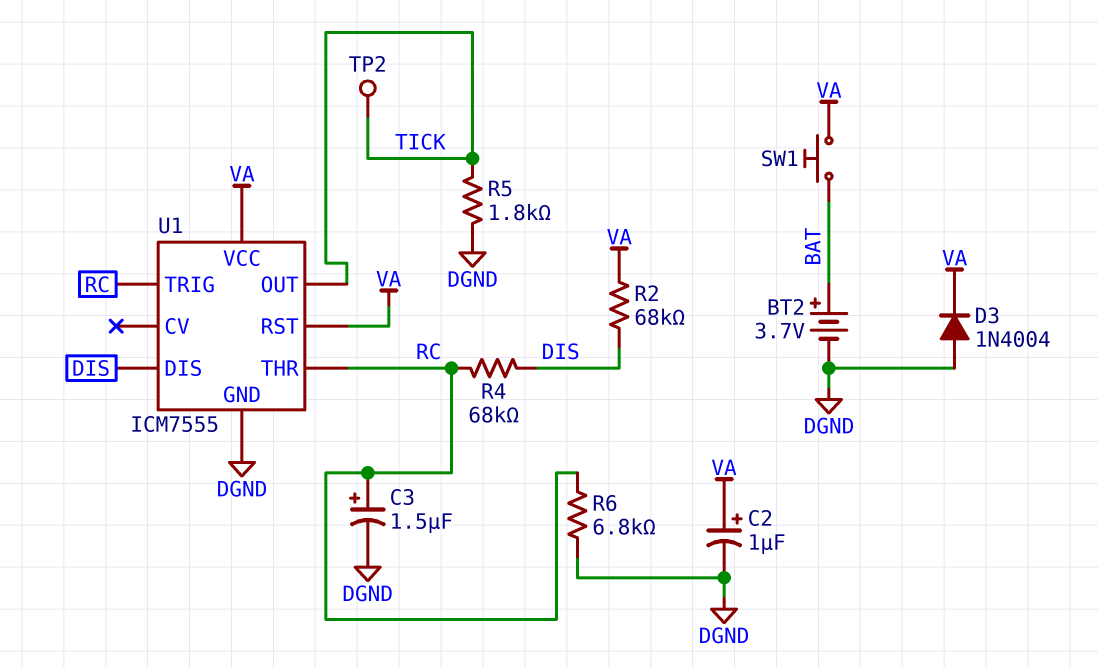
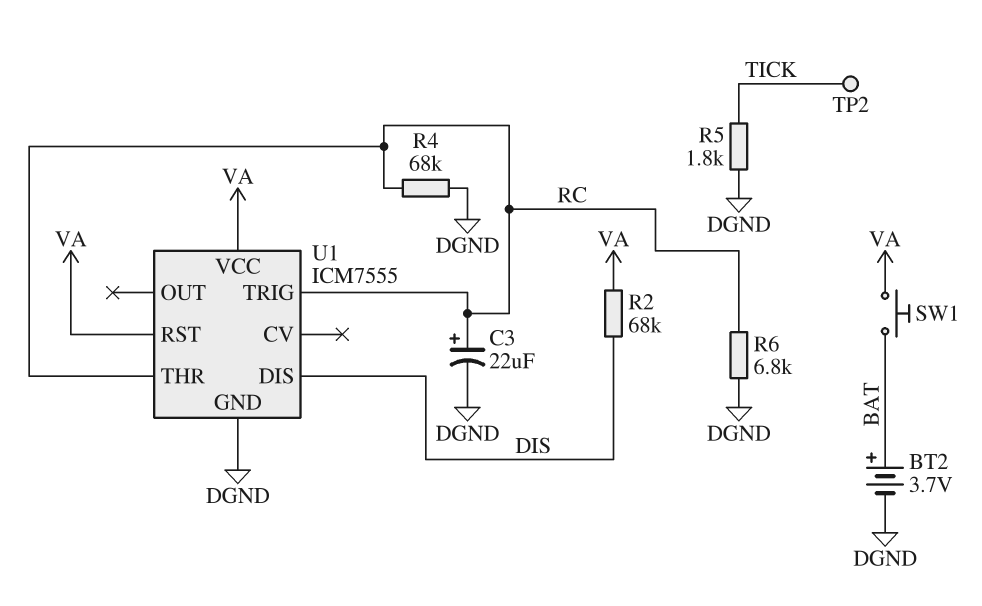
C2: 1uF (plus VA, minus DGND) -> none
C3: 1.5uF (plus RC, minus DGND) -> 22uF (plus RC, minus DGND)
D3: diode 1N4004 (A DGND, K VA) -> none
R4: 68k (DIS, RC) -> 68k (DGND, RC)
U1 pin OUT: TICK -> none

